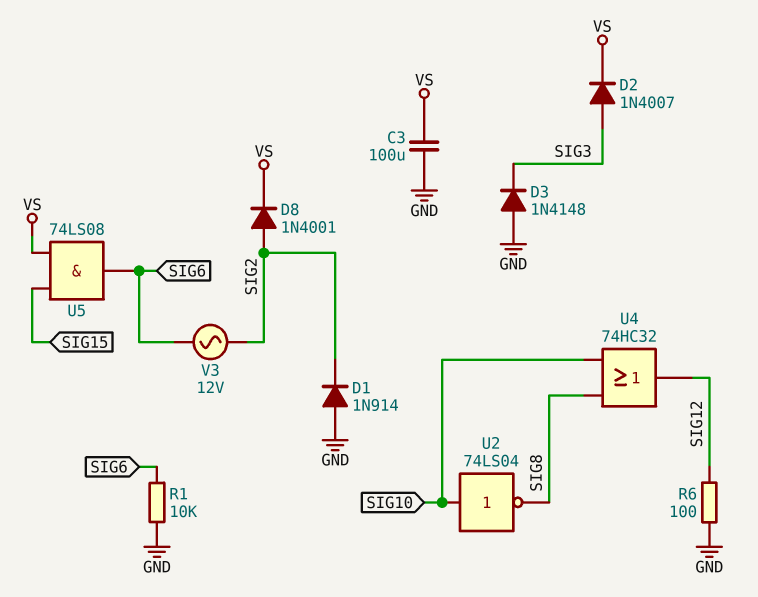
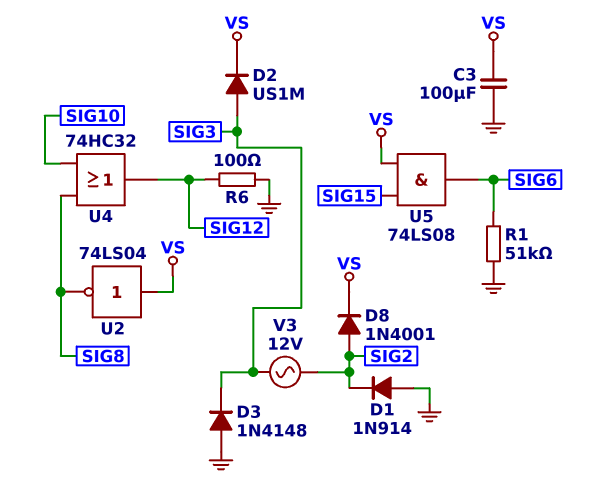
D2: diode 1N4007 (A SIG3, K VS) -> diode US1M (A SIG3, K VS)
R1: 10k (GND, SIG6) -> 51k (GND, SIG6)
U2: NOT 74LS04 (in SIG10, out SIG8) -> NOT 74LS04 (in VS, out SIG8)
V3: AC 12V (SIG2, SIG6) -> AC 12V (SIG2, SIG3)

